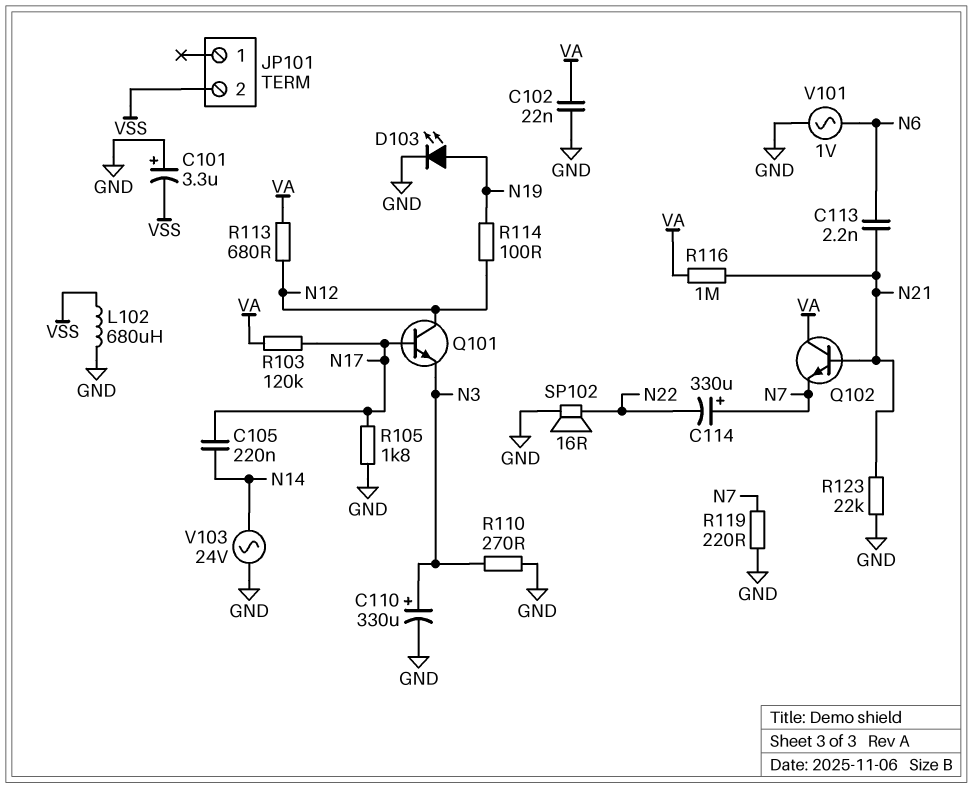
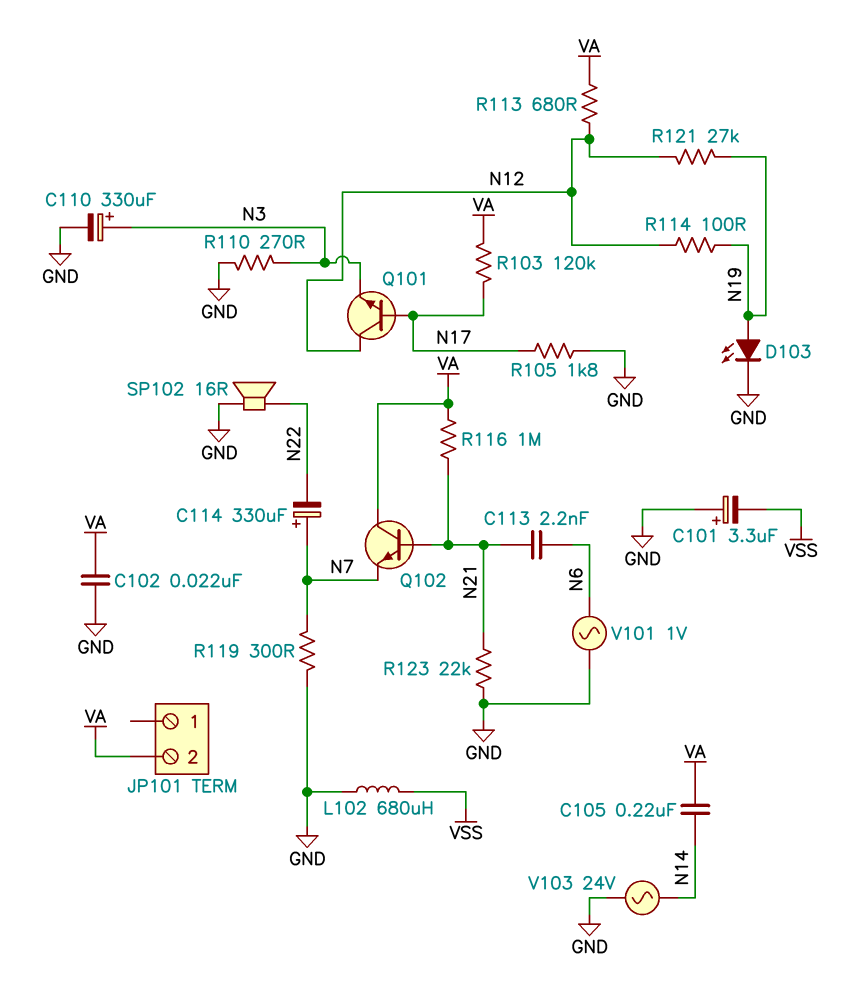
C105: 220nF (N14, N17) -> 220nF (N14, VA)
JP101 pin 2: VSS -> VA
R119: 220 (GND, N7) -> 300 (GND, N7)
R121: none -> 27k (N12, N19)

